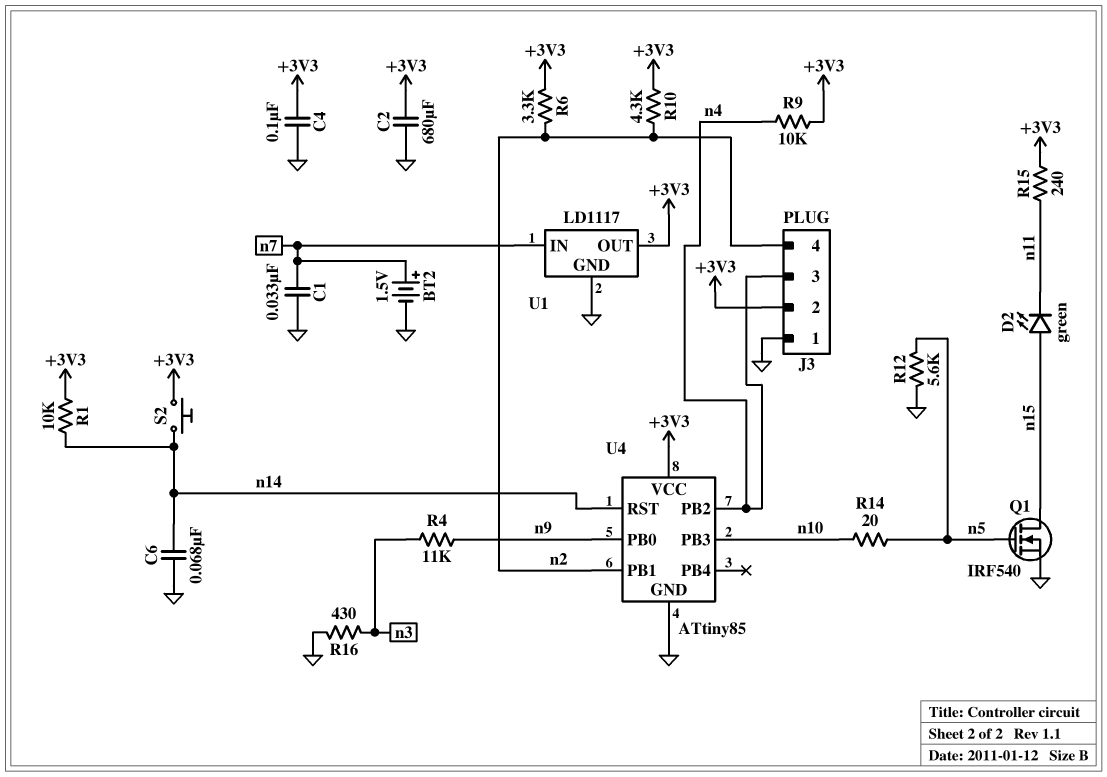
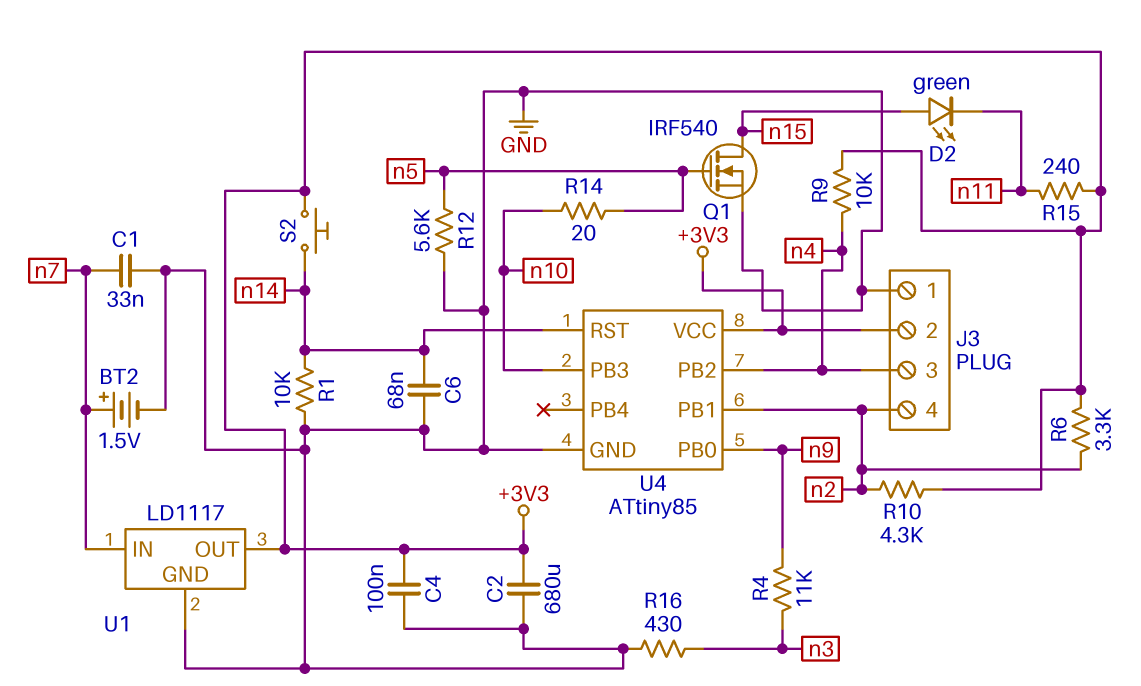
R1: 10k (+3V3, n14) -> 10k (GND, n14)

